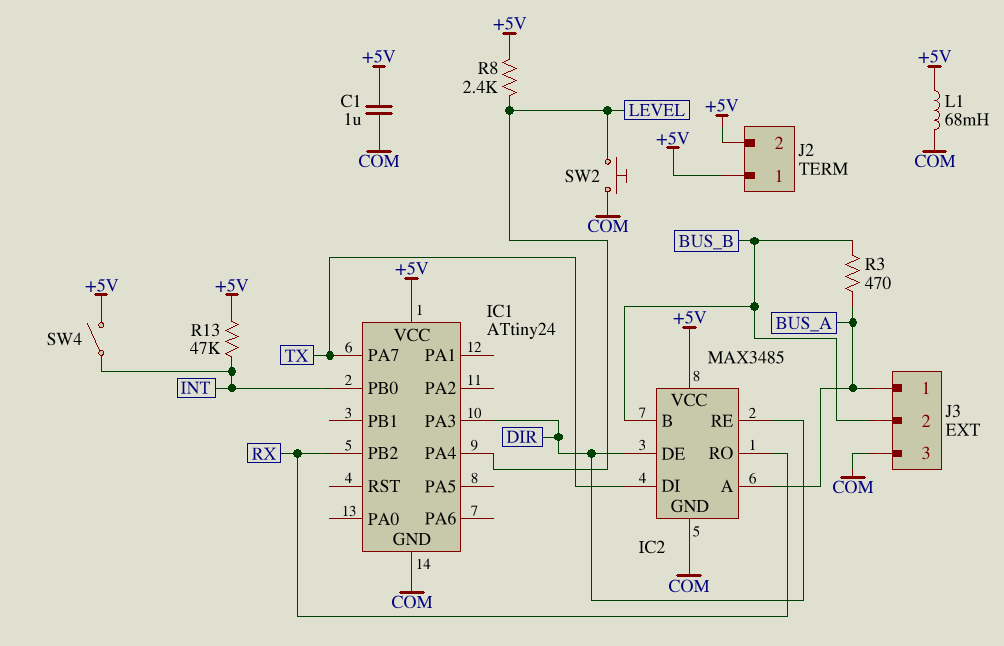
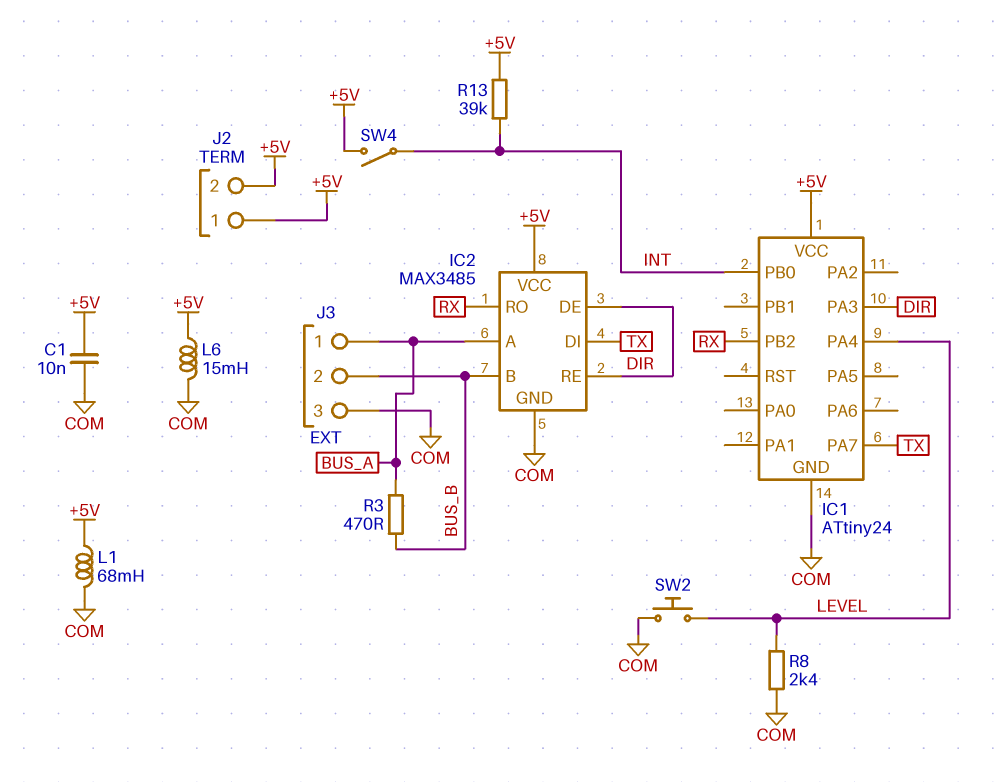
C1: 1uF (+5V, COM) -> 10nF (+5V, COM)
L6: none -> 15mH (+5V, COM)
R8: 2.4k (+5V, LEVEL) -> 2.4k (COM, LEVEL)
R13: 47k (+5V, INT) -> 39k (+5V, INT)

